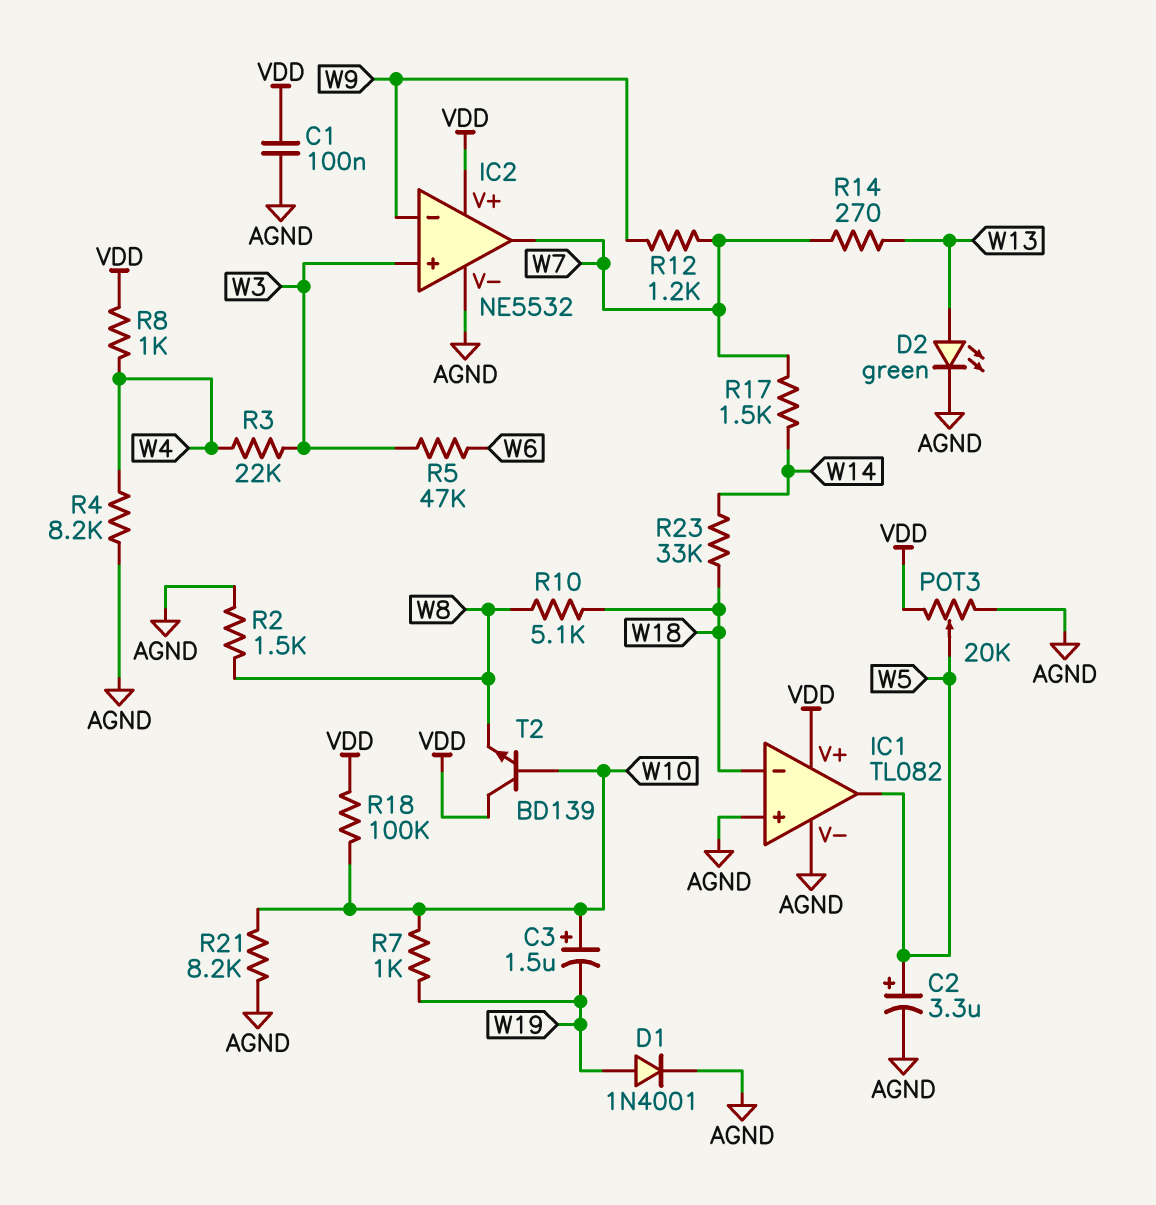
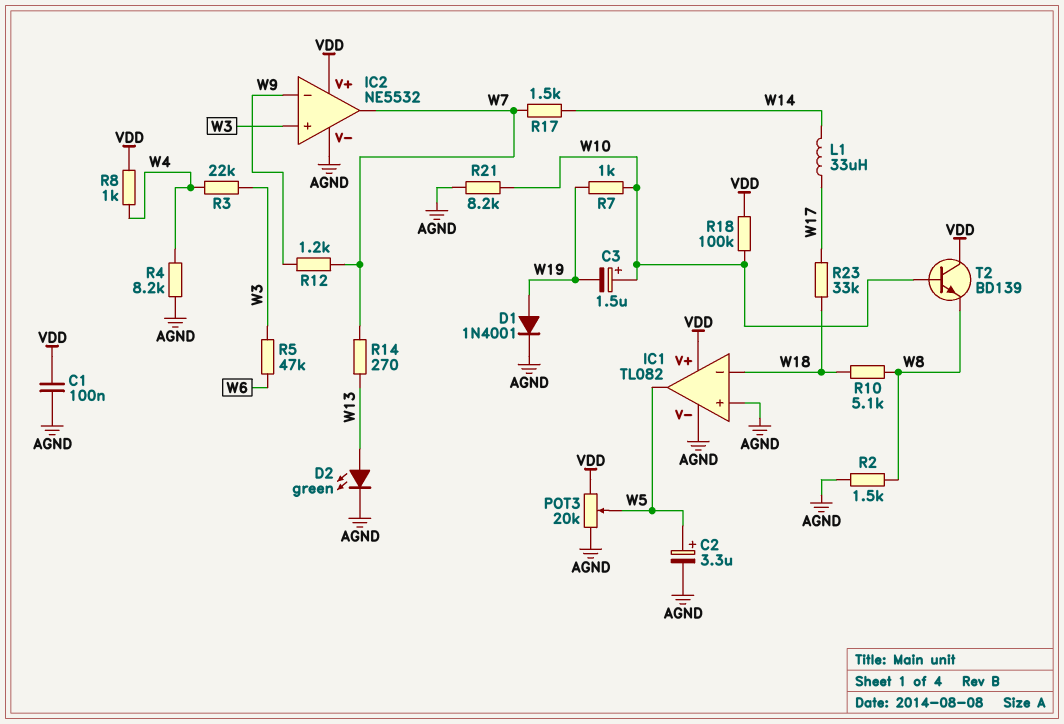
L1: none -> 33uH (W14, W17)
R23: 33k (W14, W18) -> 33k (W17, W18)

